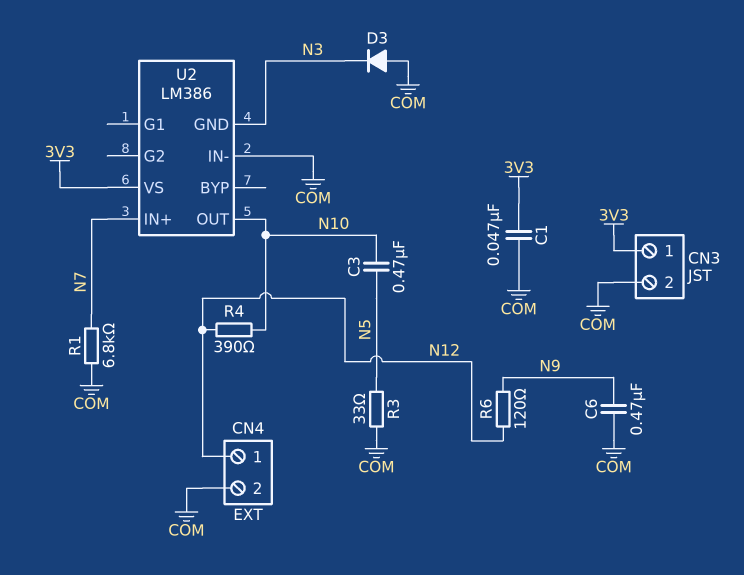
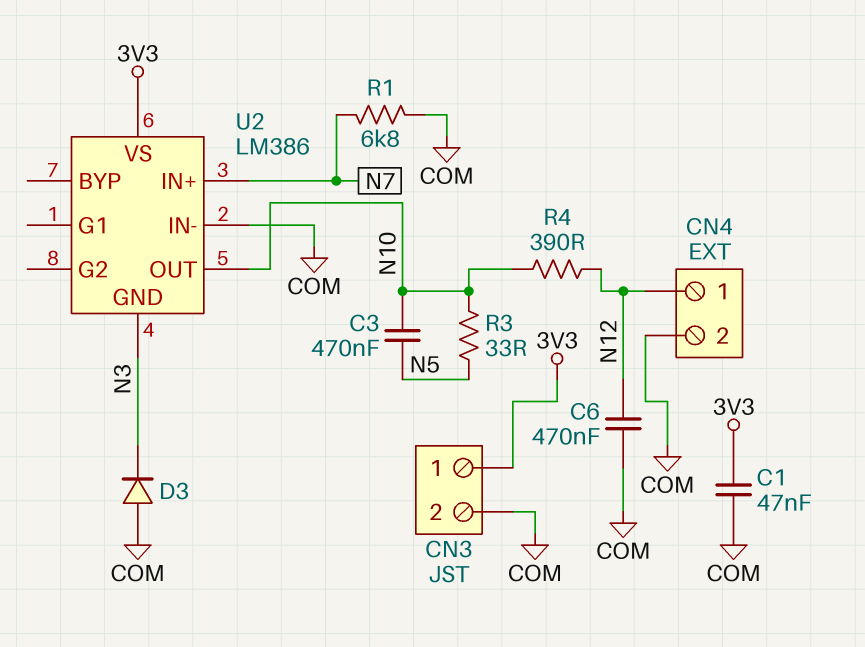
C6: 470nF (COM, N9) -> 470nF (COM, N12)
R3: 33 (COM, N5) -> 33 (N5, N10)
R6: 120 (N9, N12) -> none

